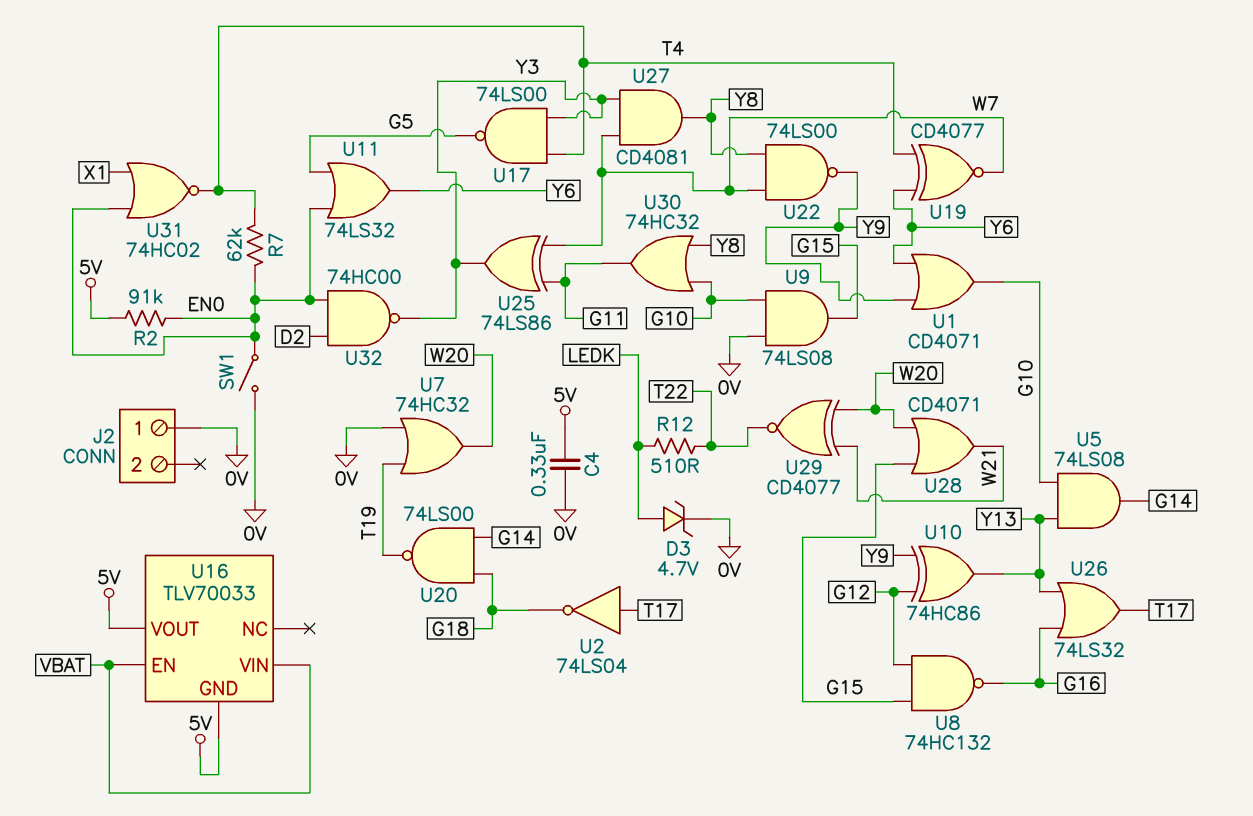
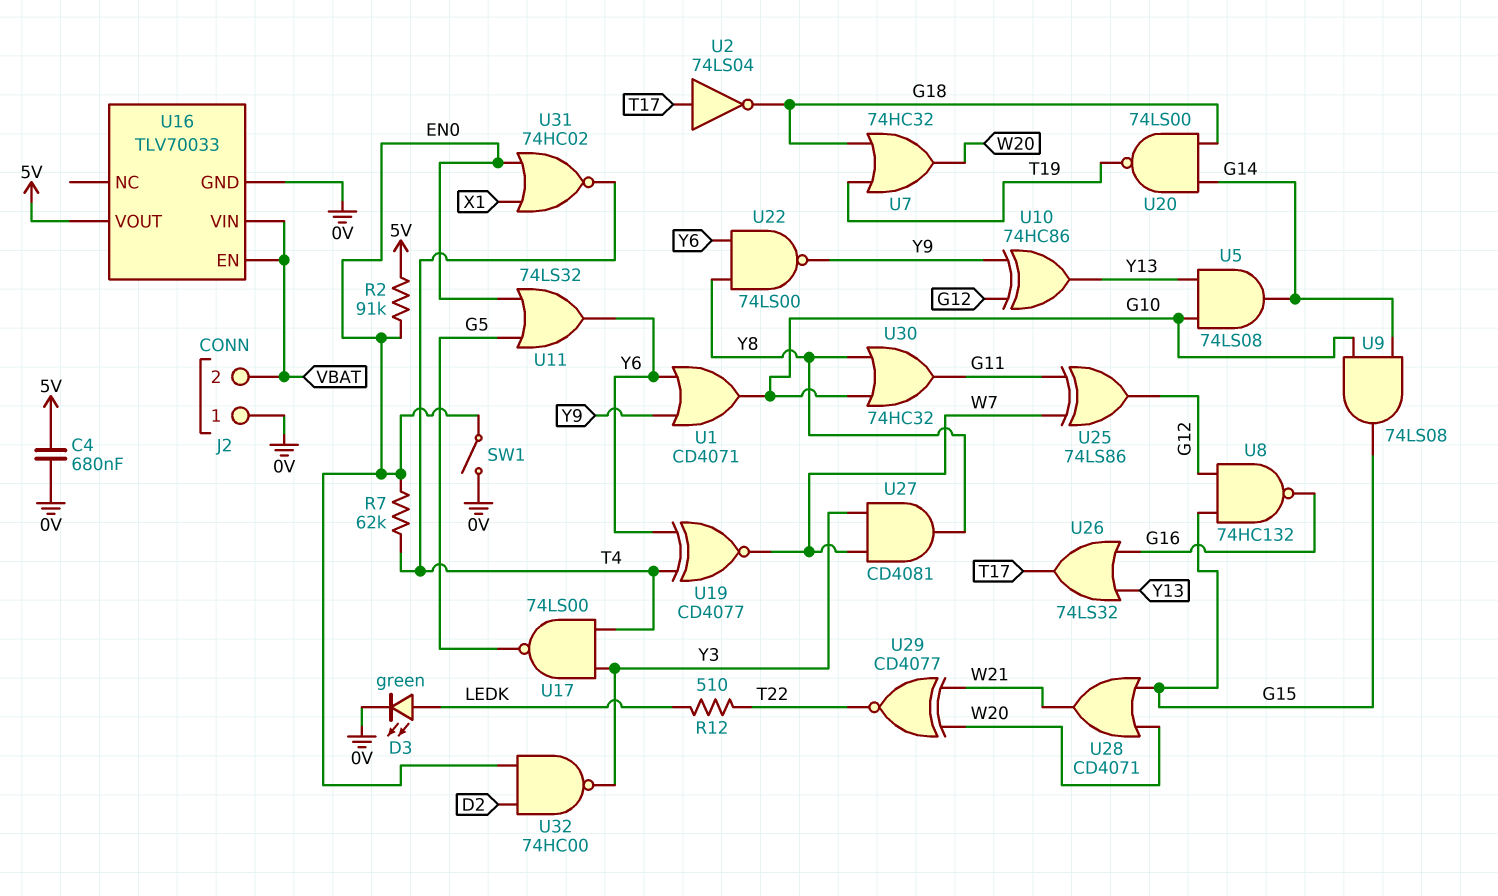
C4: 330nF (0V, 5V) -> 680nF (0V, 5V)
D3: zener 4.7V (A LEDK, K 0V) -> LED green (A LEDK, K 0V)
J2 pin 2: none -> VBAT
U7: OR 74HC32 (in 0V, in T19, out W20) -> OR 74HC32 (in G18, in T19, out W20)
U9: AND 74LS08 (in 0V, in G10, out G15) -> AND 74LS08 (in G10, in G14, out G15)
U16 pin GND: 5V -> 0V
U22: NAND 74LS00 (in W7, in Y8, out Y9) -> NAND 74LS00 (in Y6, in Y8, out Y9)
U25: XOR 74LS86 (in G11, in W7, out Y3) -> XOR 74LS86 (in G11, in W7, out G12)

